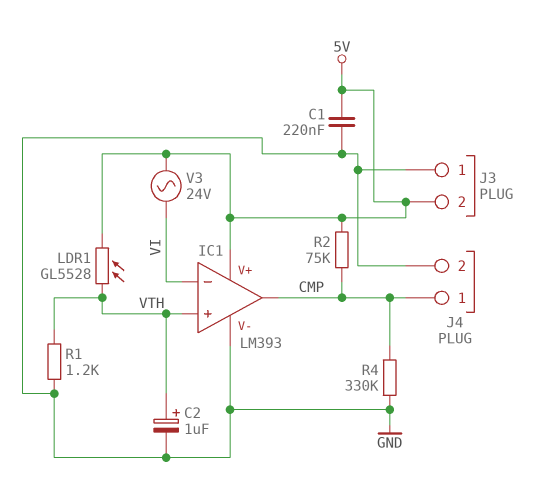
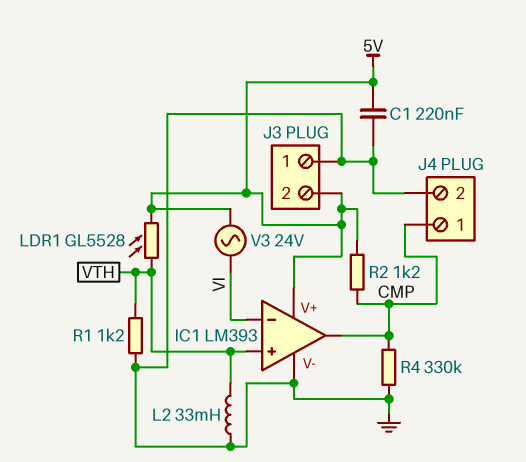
C2: 1uF (plus VTH, minus GND) -> none
L2: none -> 33mH (GND, VTH)
R2: 75k (5V, CMP) -> 1.2k (5V, CMP)

